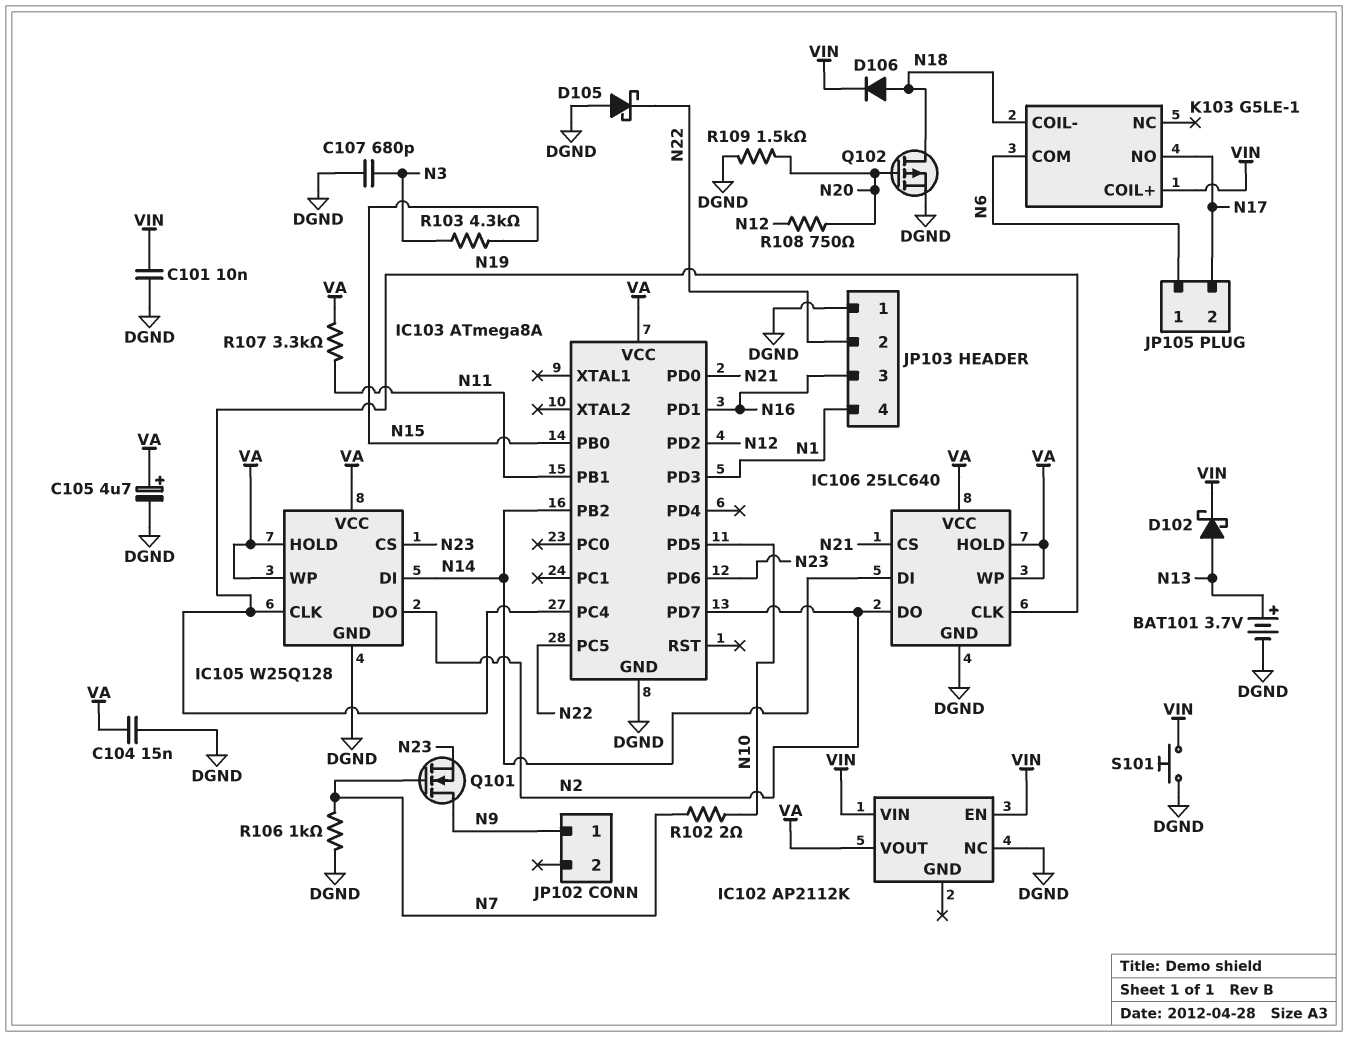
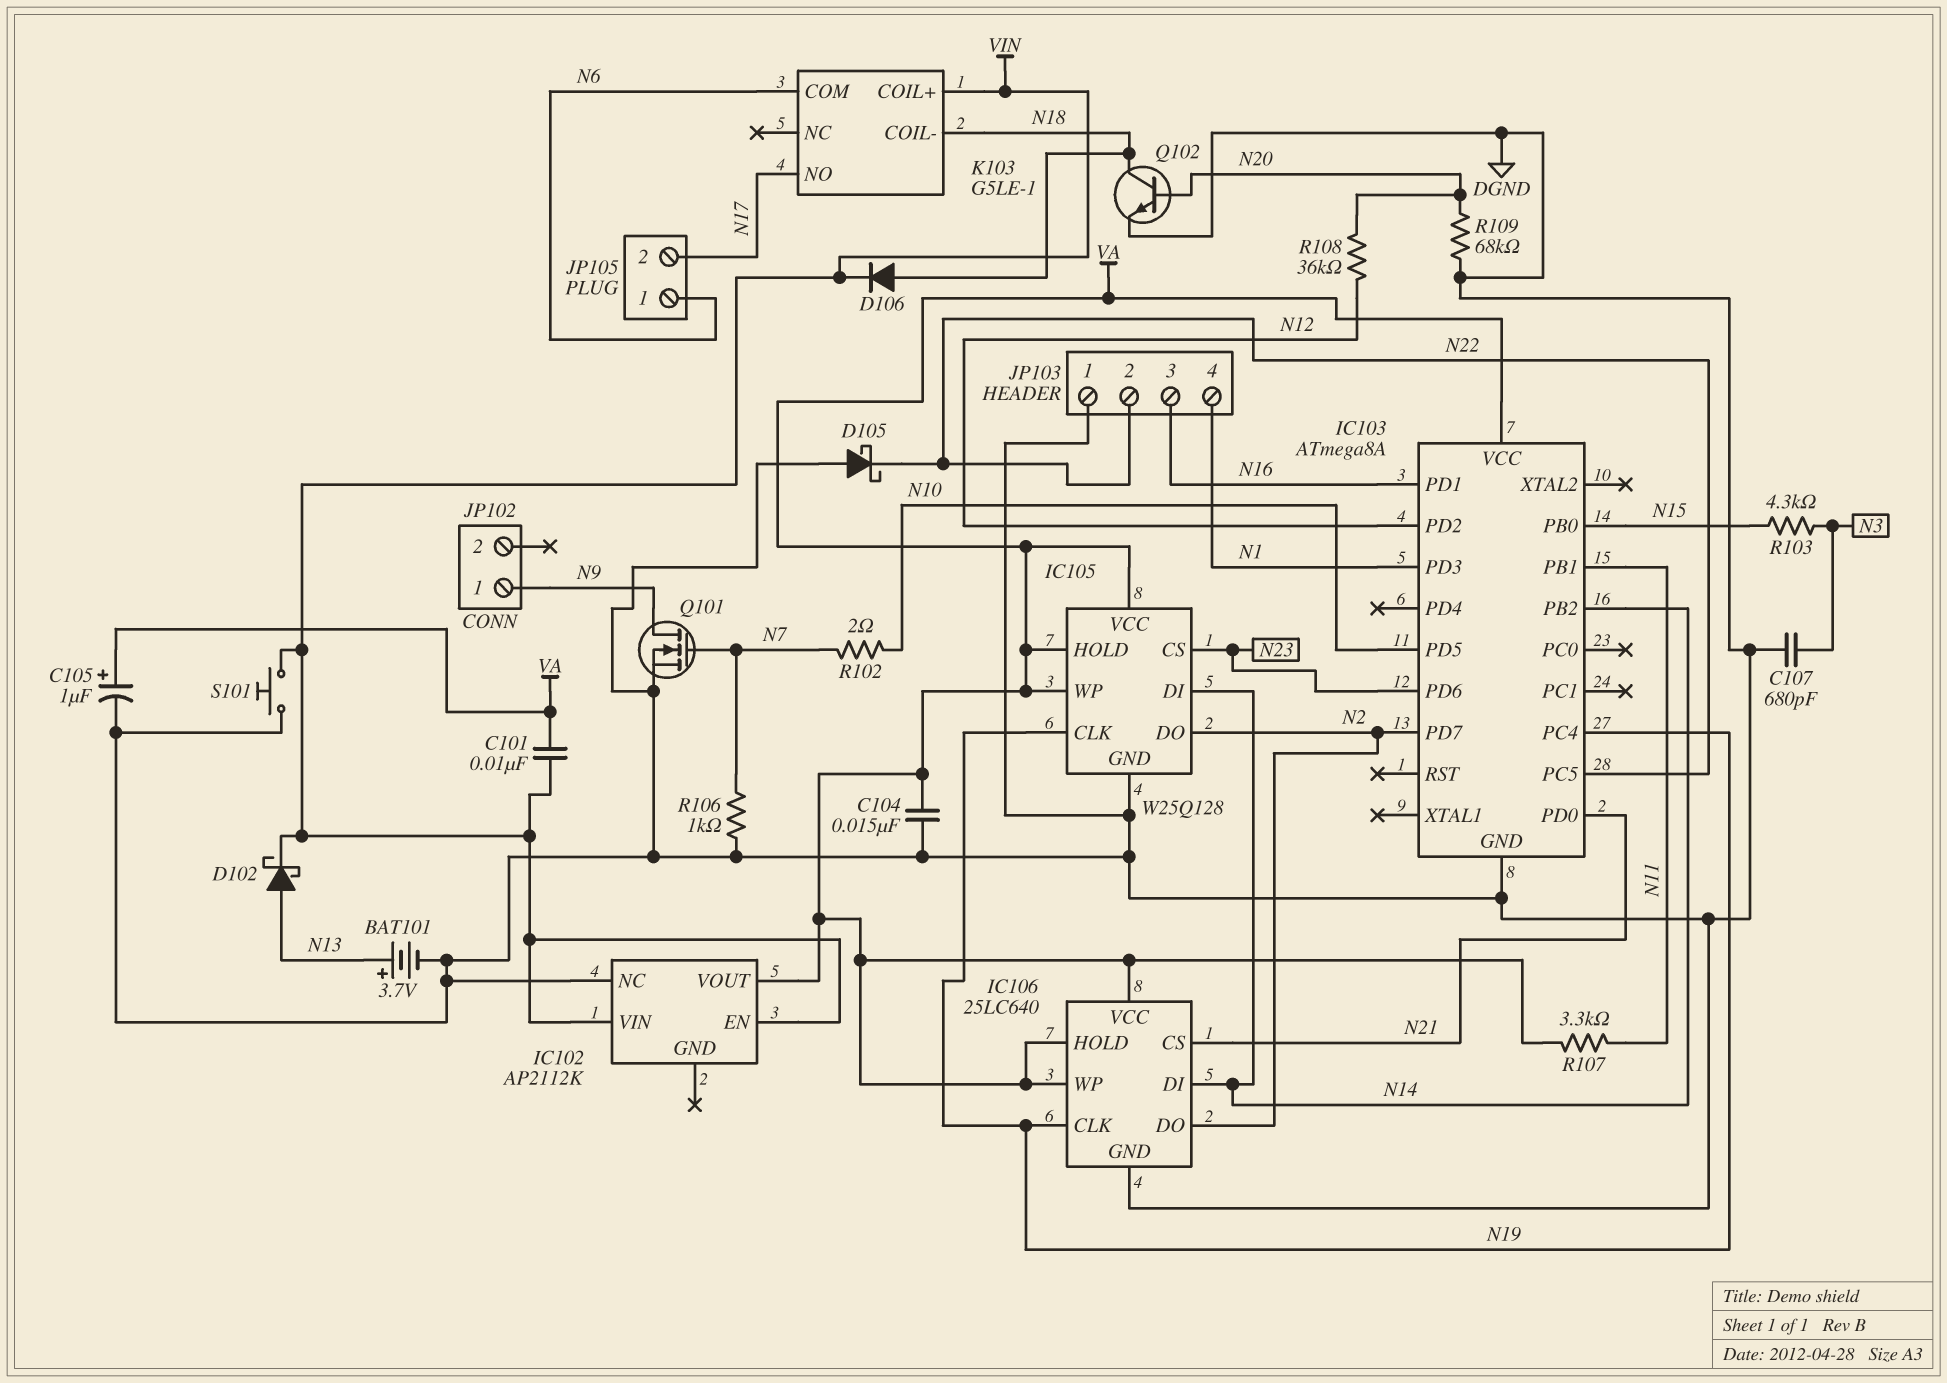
C101: 10nF (DGND, VIN) -> 10nF (VA, VIN)
C105: 4.7uF (plus VA, minus DGND) -> 1uF (plus VA, minus DGND)
Q101: NMOS (G N7, D N9, S N23) -> NMOS (G N7, D N9, S DGND)
Q102: PMOS (G N20, D N18, S DGND) -> NPN (B N20, C N18, E DGND)
R108: 750 (N12, N20) -> 36k (N12, N20)
R109: 1.5k (DGND, N20) -> 68k (DGND, N20)

